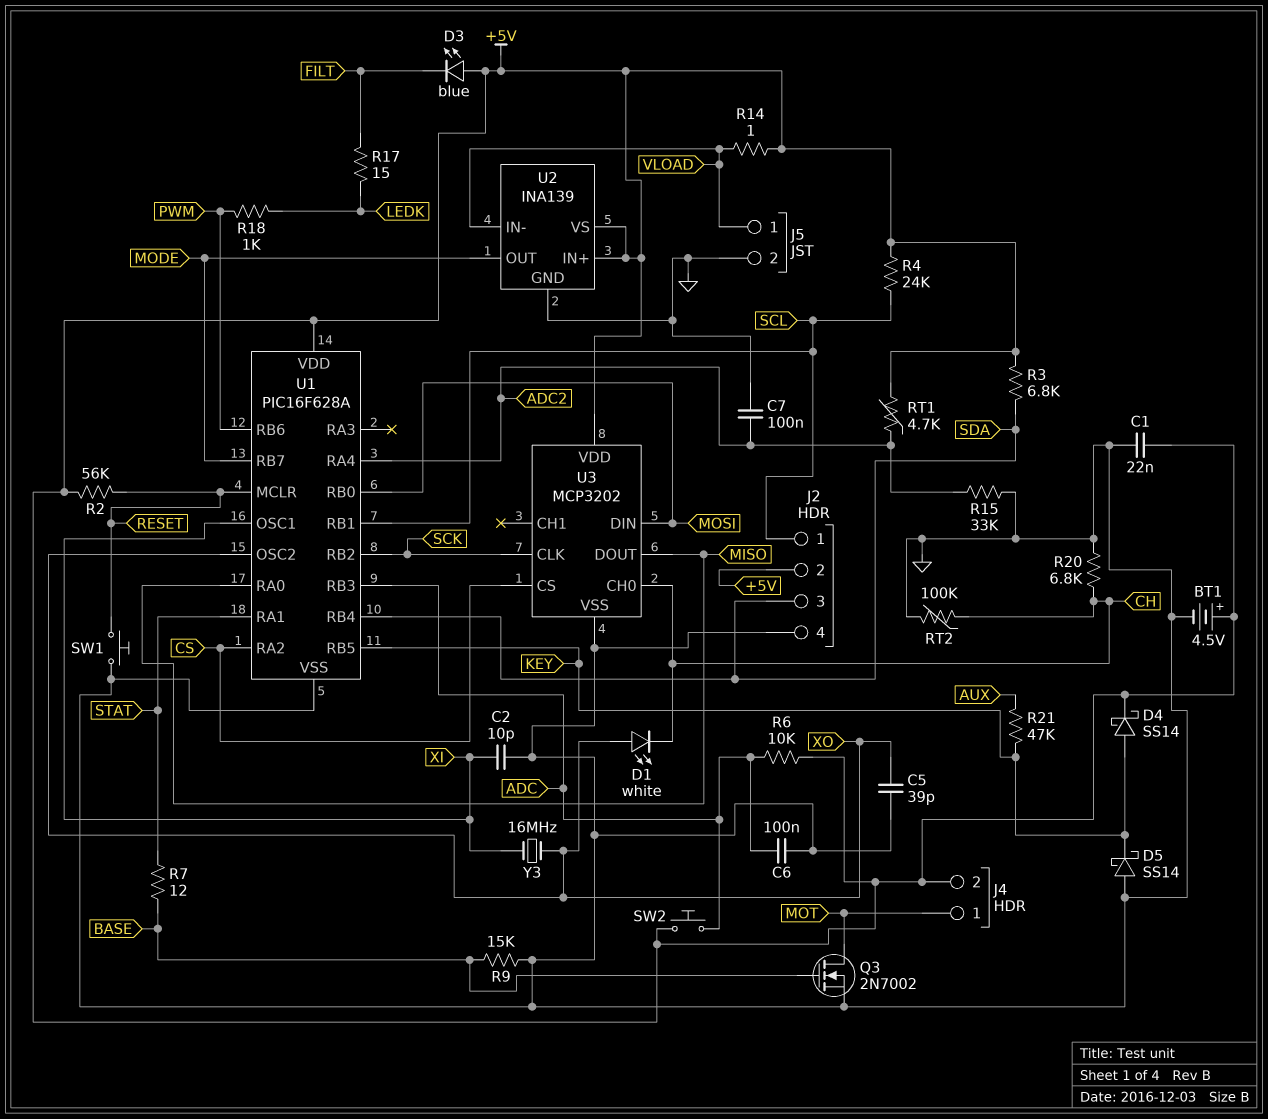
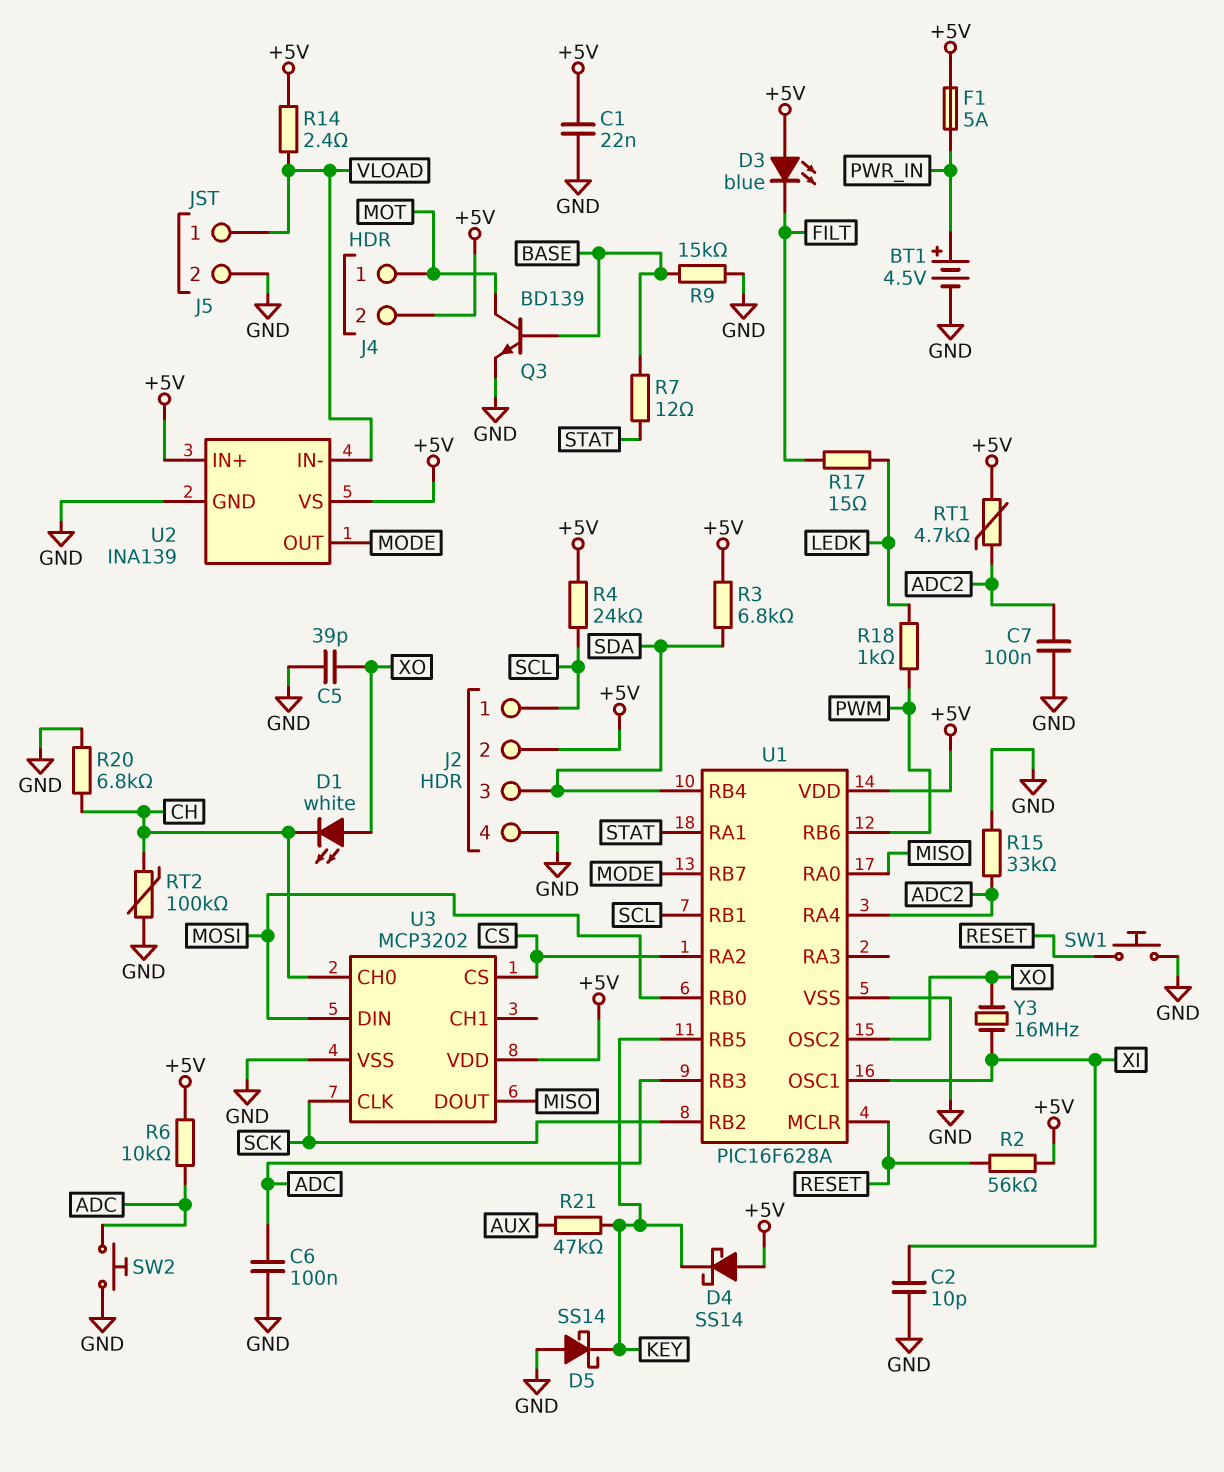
BT1: 4.5V (plus +5V, minus GND) -> 4.5V (plus PWR_IN, minus GND)
D4: schottky SS14 (A KEY, K +5V) -> schottky SS14 (A +5V, K KEY)
F1: none -> 5A (+5V, PWR_IN)
Q3: NMOS 2N7002 (G BASE, D MOT, S GND) -> NPN BD139 (B BASE, C MOT, E GND)
R14: 1 (+5V, VLOAD) -> 2.4 (+5V, VLOAD)
SW2: button (+5V, ADC) -> button (ADC, GND)

